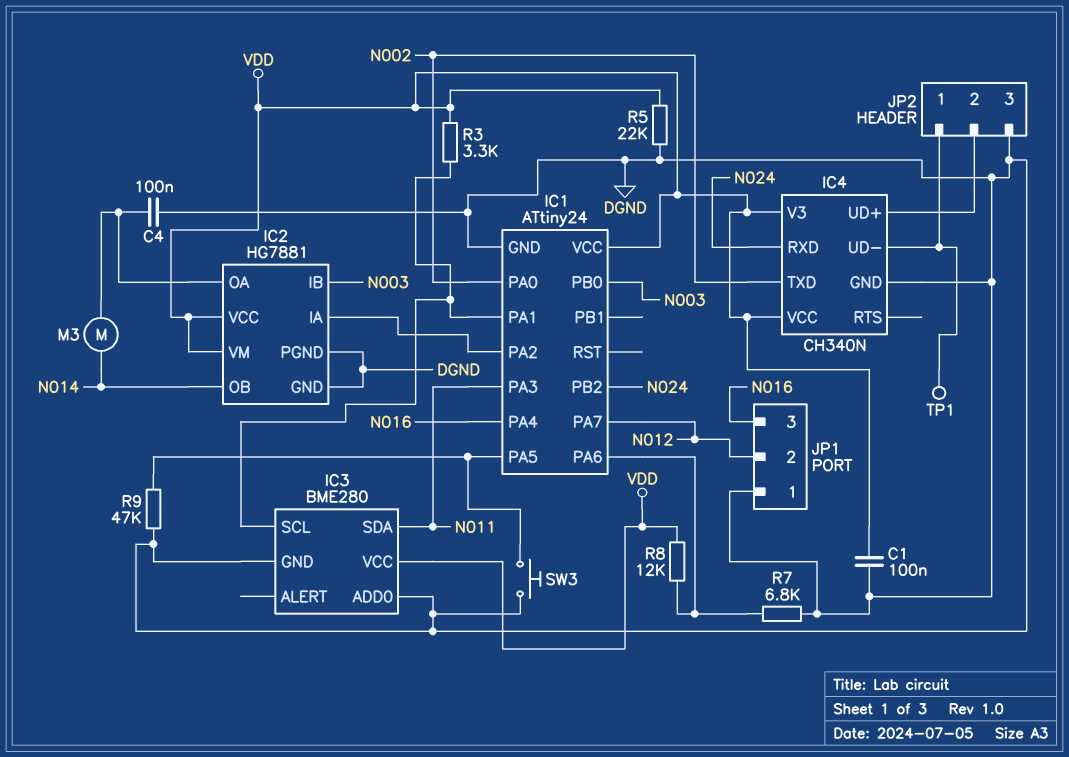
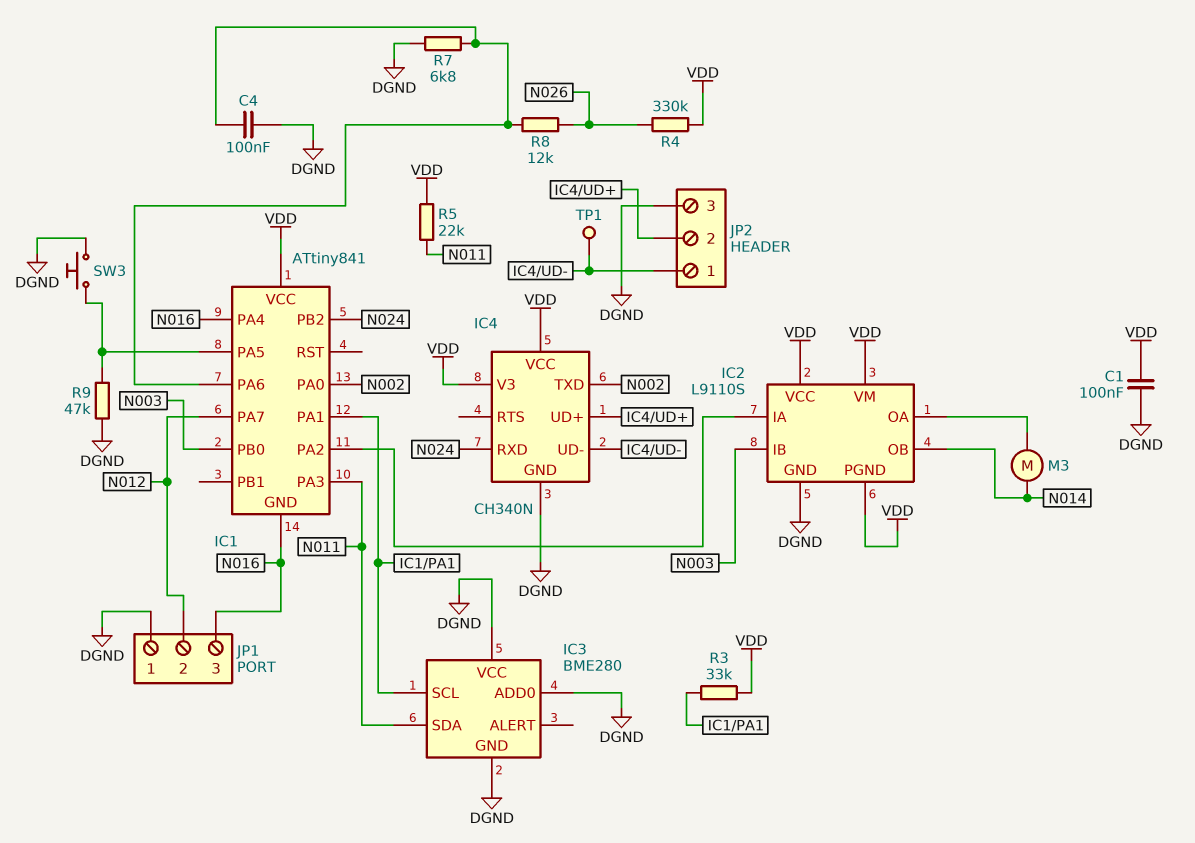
C4: 100nF (DGND, IC2/OA) -> 100nF (DGND, IC1/PA6)
IC1: ATtiny24 -> ATtiny841
IC1 pin GND: DGND -> N016
IC2: HG7881 -> L9110S
IC2 pin PGND: DGND -> VDD
IC3 pin VCC: VDD -> DGND
R3: 3.3k (IC1/PA1, VDD) -> 33k (IC1/PA1, VDD)
R4: none -> 330k (N026, VDD)
R5: 22k (DGND, VDD) -> 22k (N011, VDD)
R8: 12k (IC1/PA6, VDD) -> 12k (IC1/PA6, N026)

